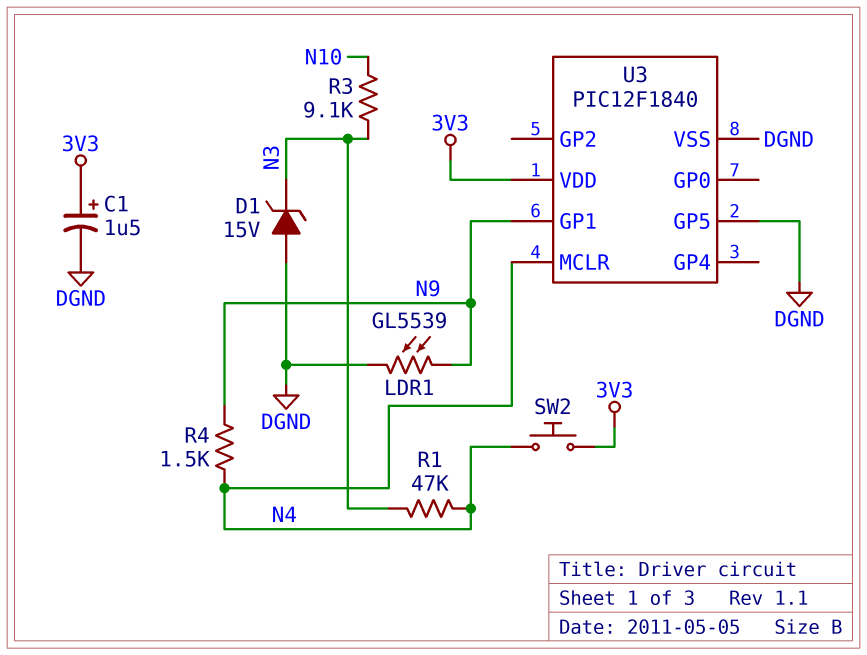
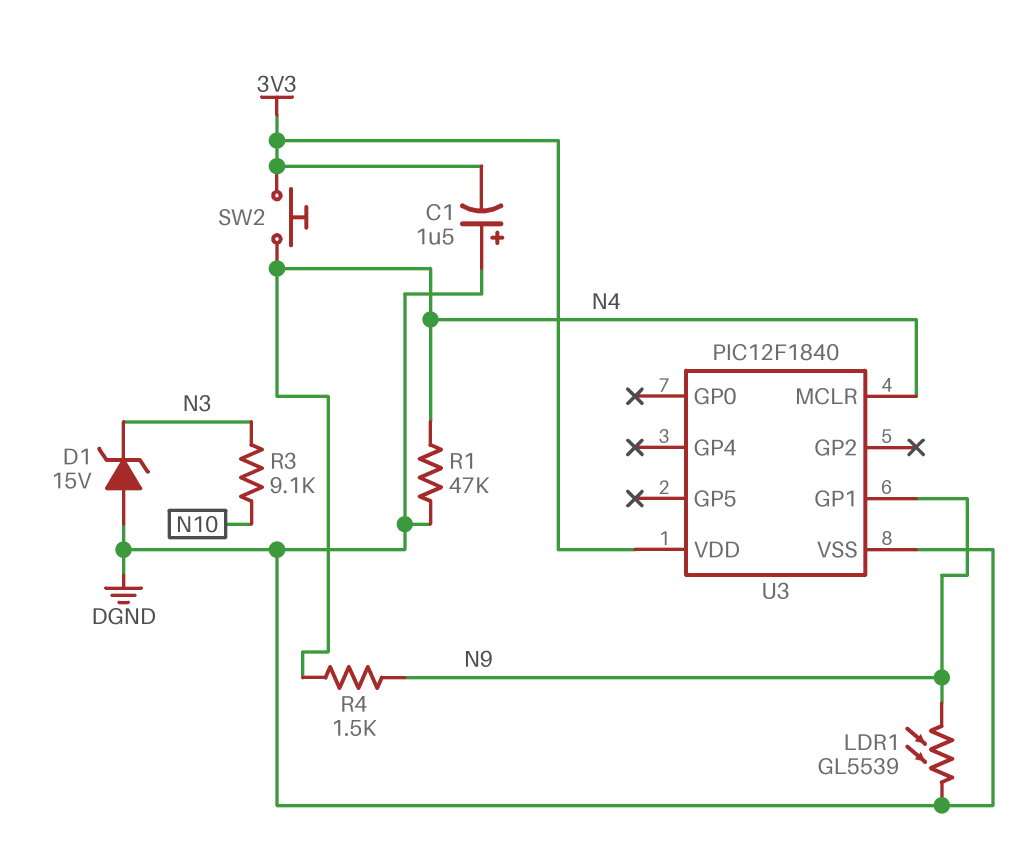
C1: 1.5uF (plus 3V3, minus DGND) -> 1.5uF (plus DGND, minus 3V3)
R1: 47k (N3, N4) -> 47k (DGND, N4)
U3 pin GP5: DGND -> none

